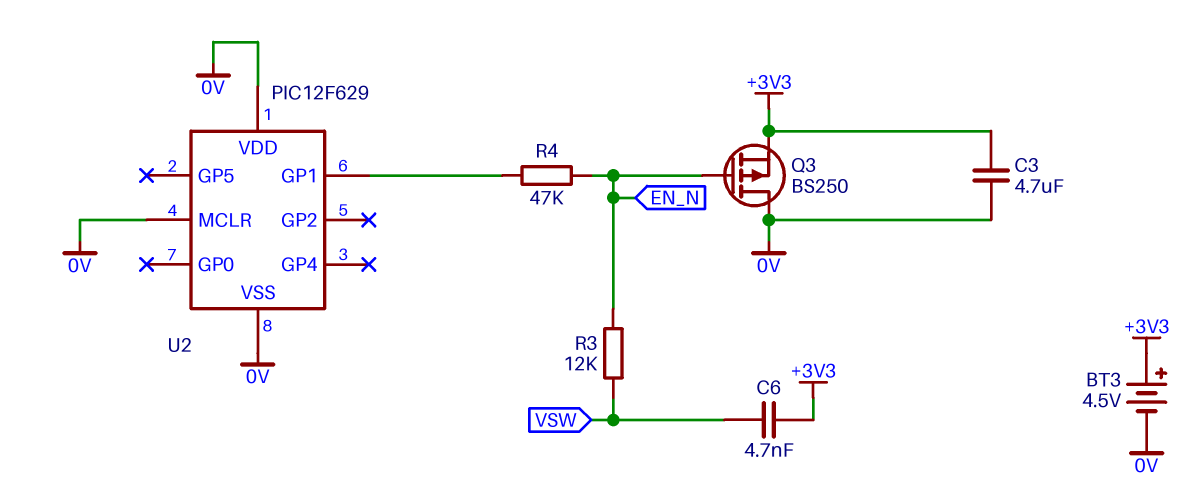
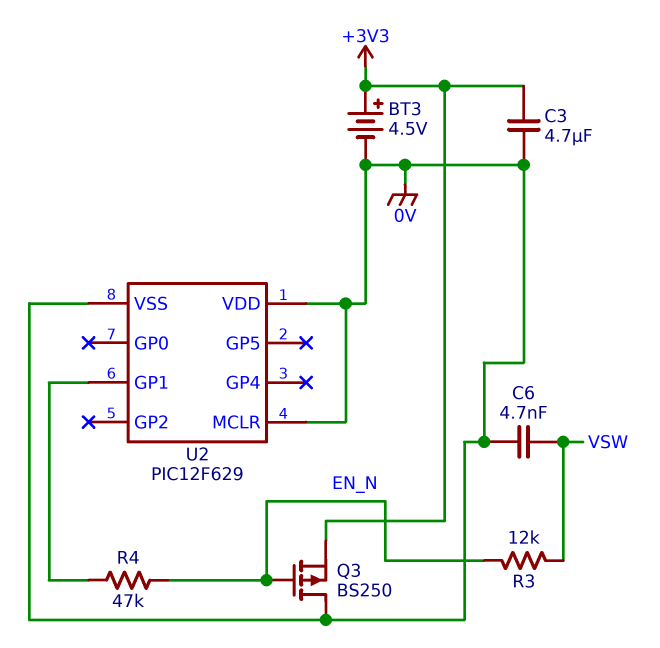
C6: 4.7nF (+3V3, VSW) -> 4.7nF (0V, VSW)

